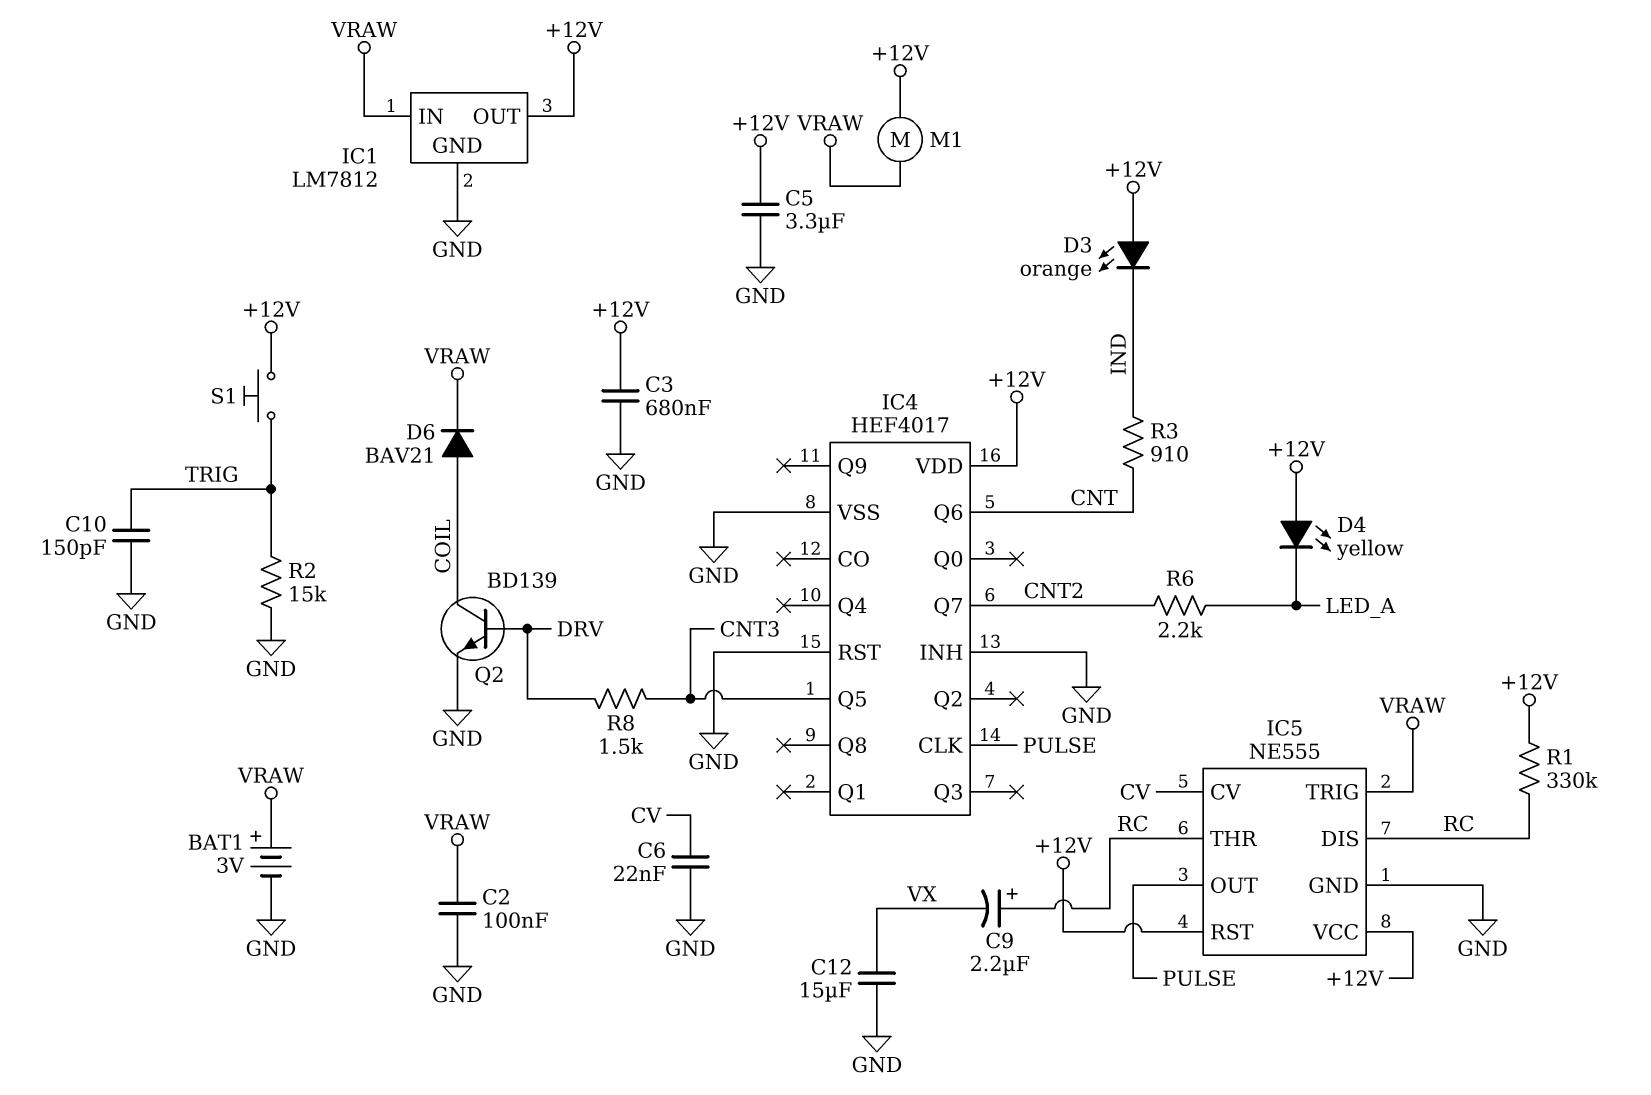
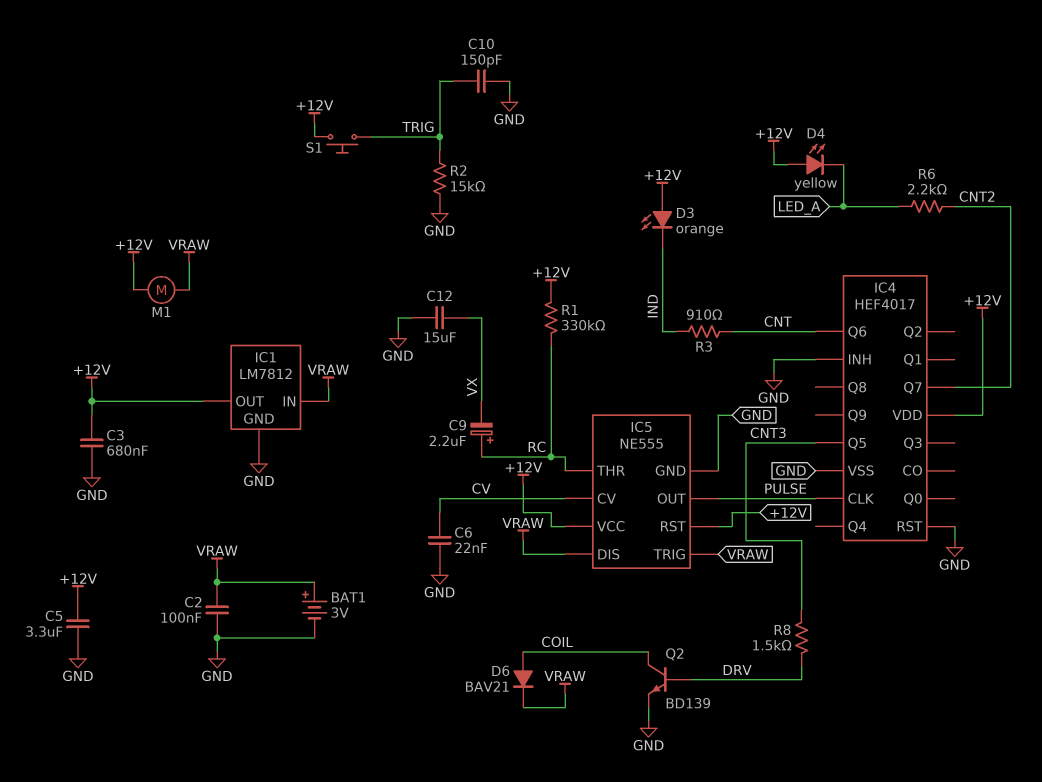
IC5 pin DIS: RC -> VRAW

